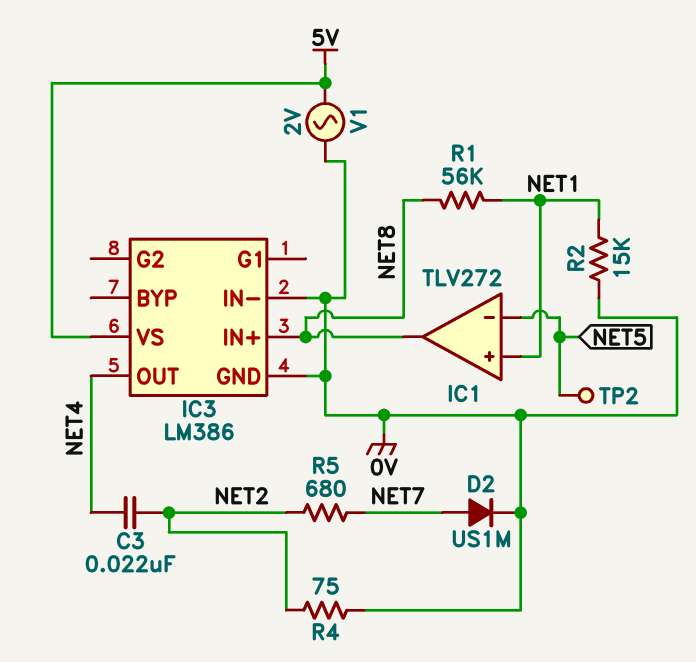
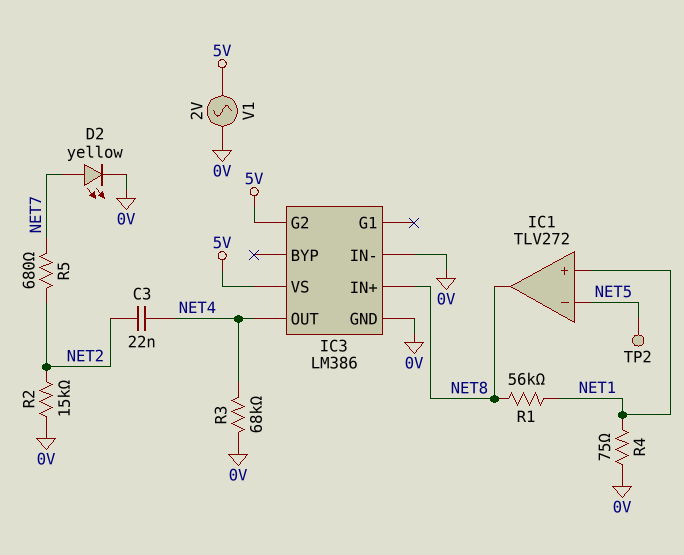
D2: diode US1M (A NET7, K 0V) -> LED yellow (A NET7, K 0V)
IC3 pin G2: none -> 5V
R2: 15k (0V, NET1) -> 15k (0V, NET2)
R3: none -> 68k (0V, NET4)
R4: 75 (0V, NET2) -> 75 (0V, NET1)

